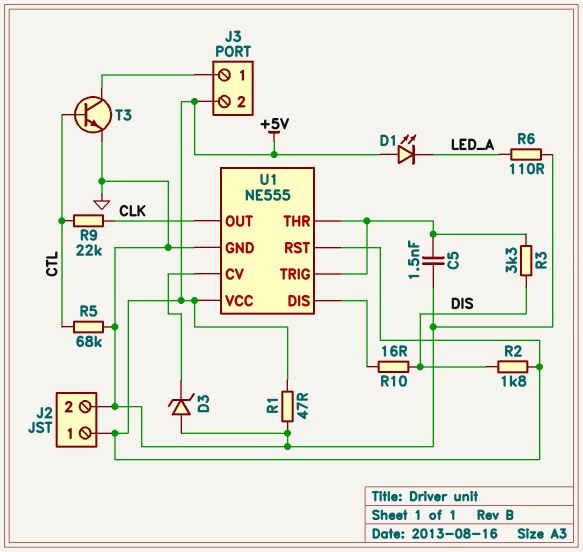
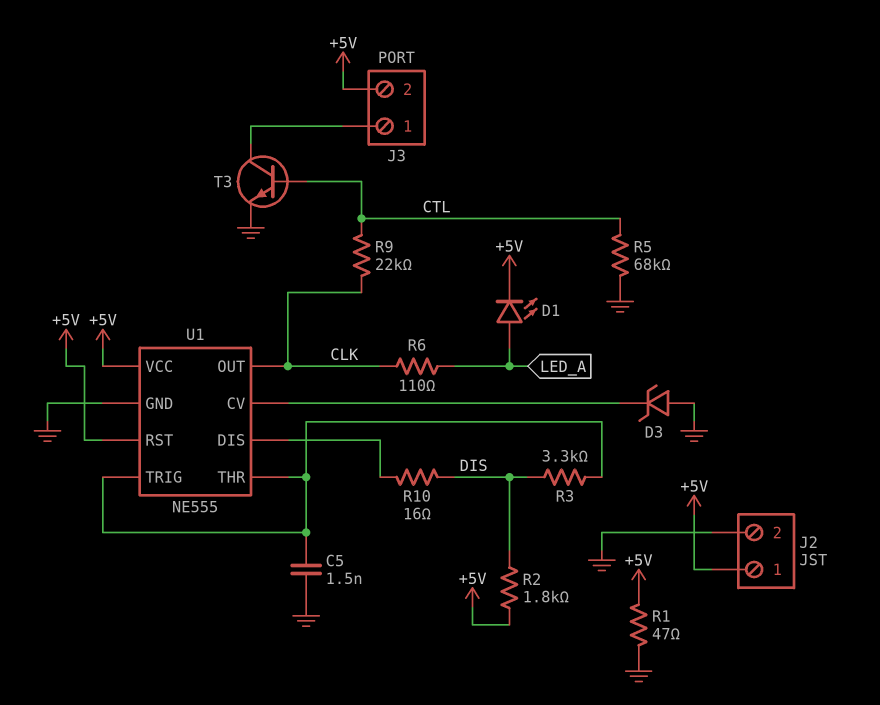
D1: LED (A +5V, K LED_A) -> LED (A LED_A, K +5V)
R6: 110 (GND, LED_A) -> 110 (CLK, LED_A)

